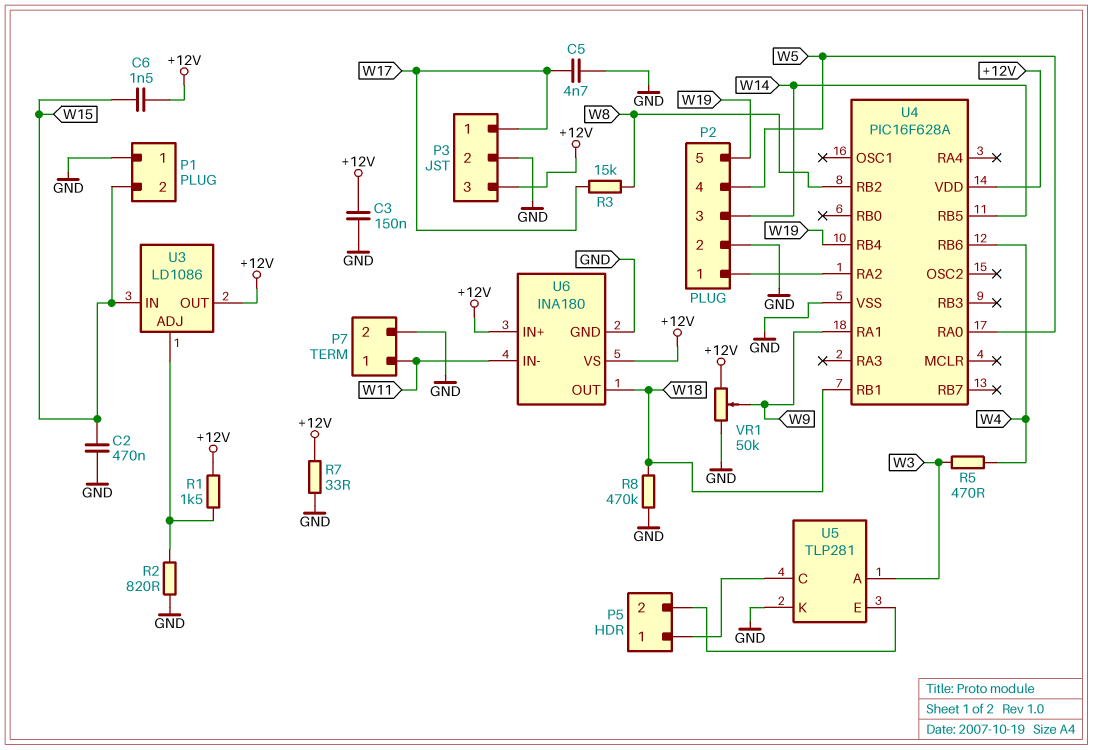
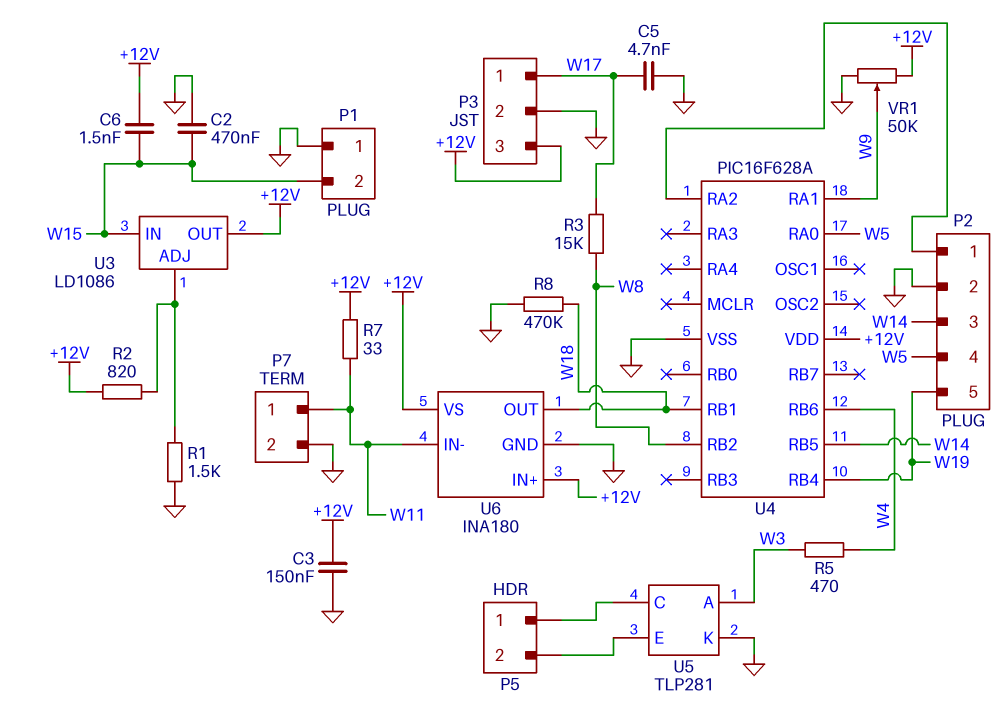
R1: 1.5k (+12V, U3/ADJ) -> 1.5k (GND, U3/ADJ)
R2: 820 (GND, U3/ADJ) -> 820 (+12V, U3/ADJ)
R7: 33 (+12V, GND) -> 33 (+12V, W11)

